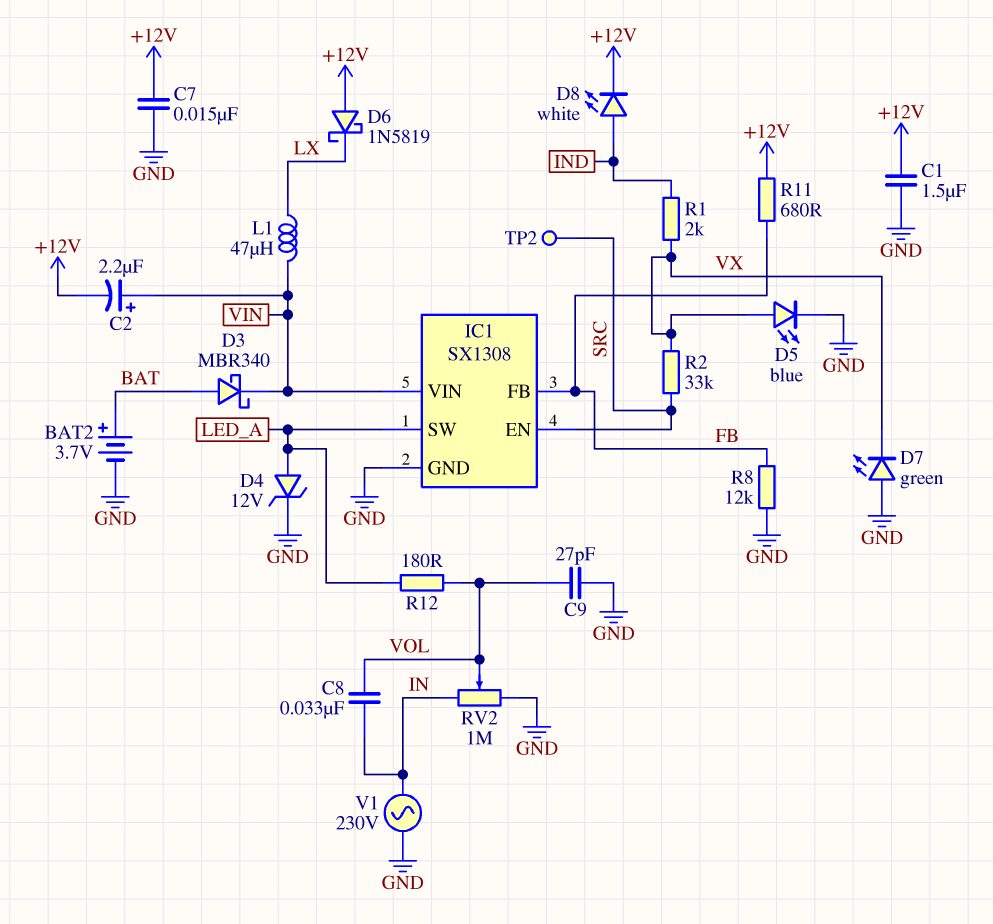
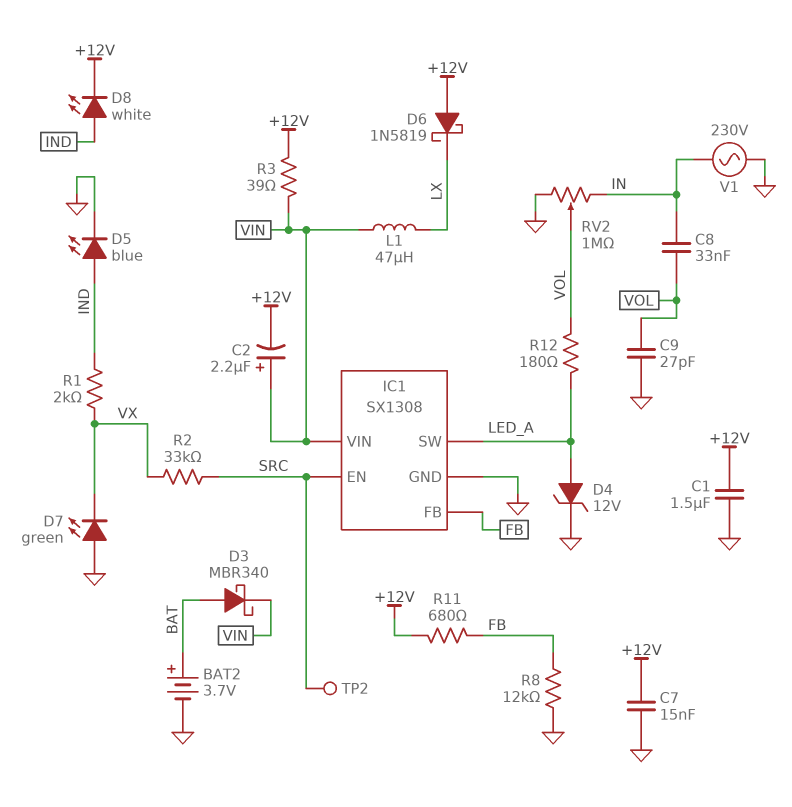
D5: LED blue (A VX, K GND) -> LED blue (A IND, K GND)
R3: none -> 39 (+12V, VIN)

